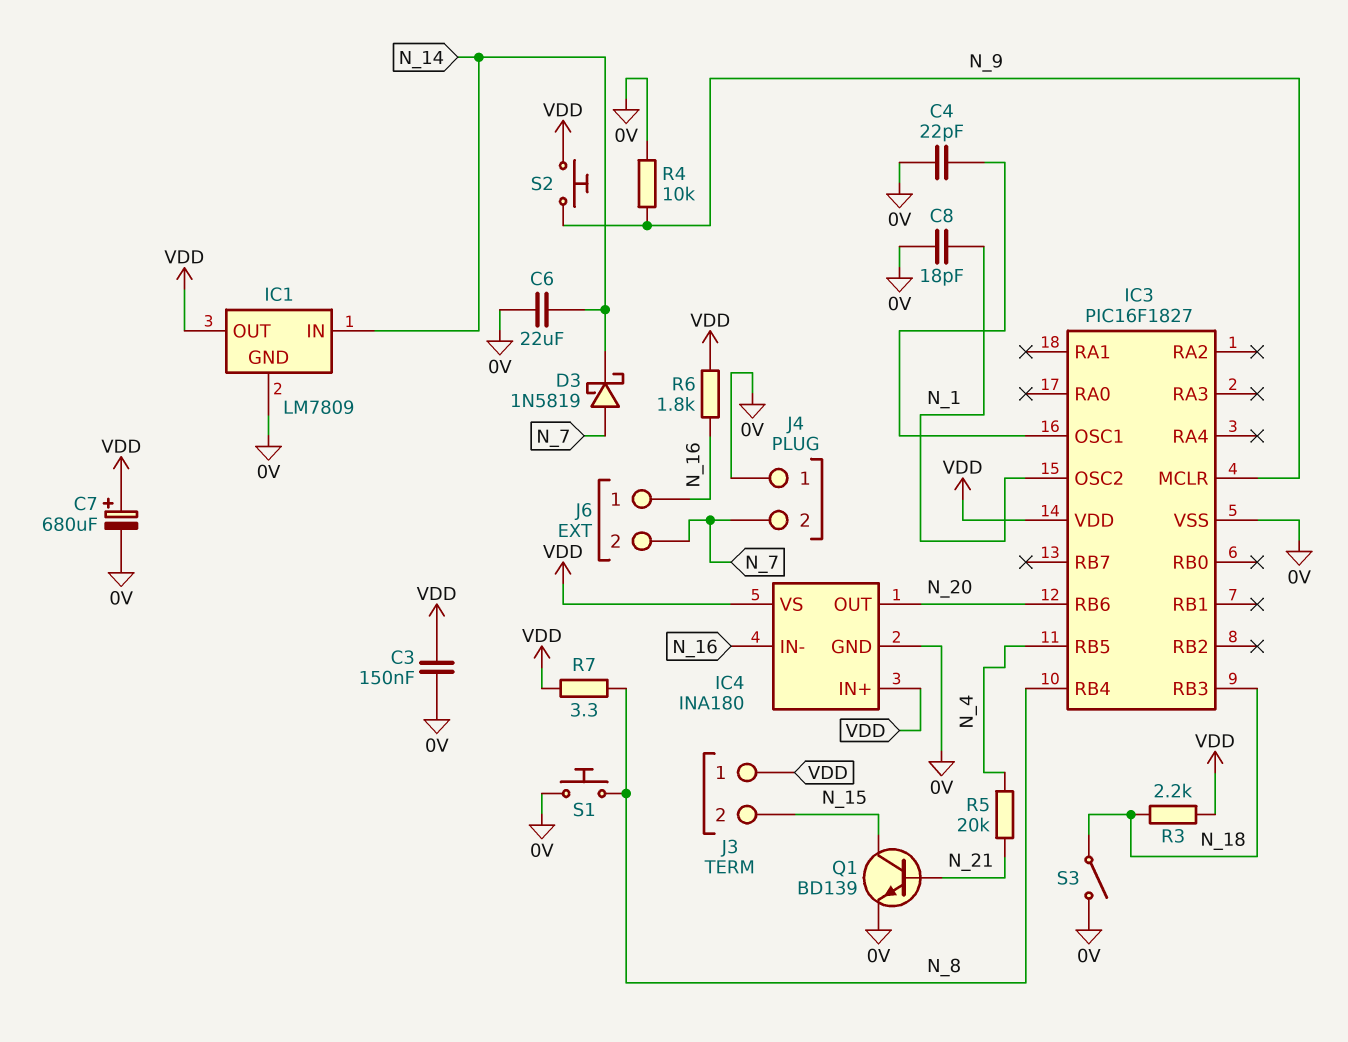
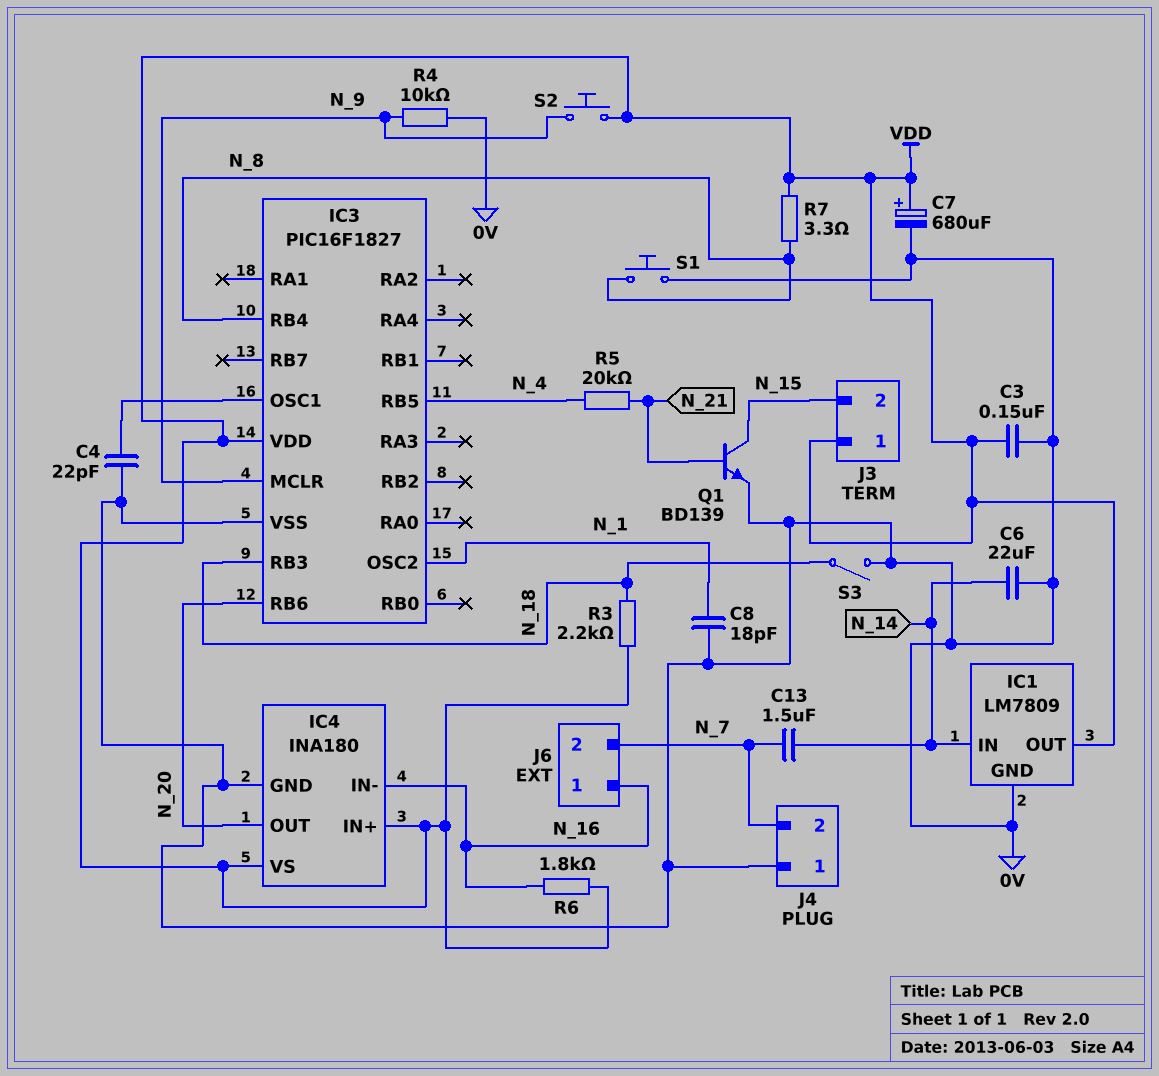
C13: none -> 1.5uF (N_7, N_14)
D3: schottky 1N5819 (A N_7, K N_14) -> none

